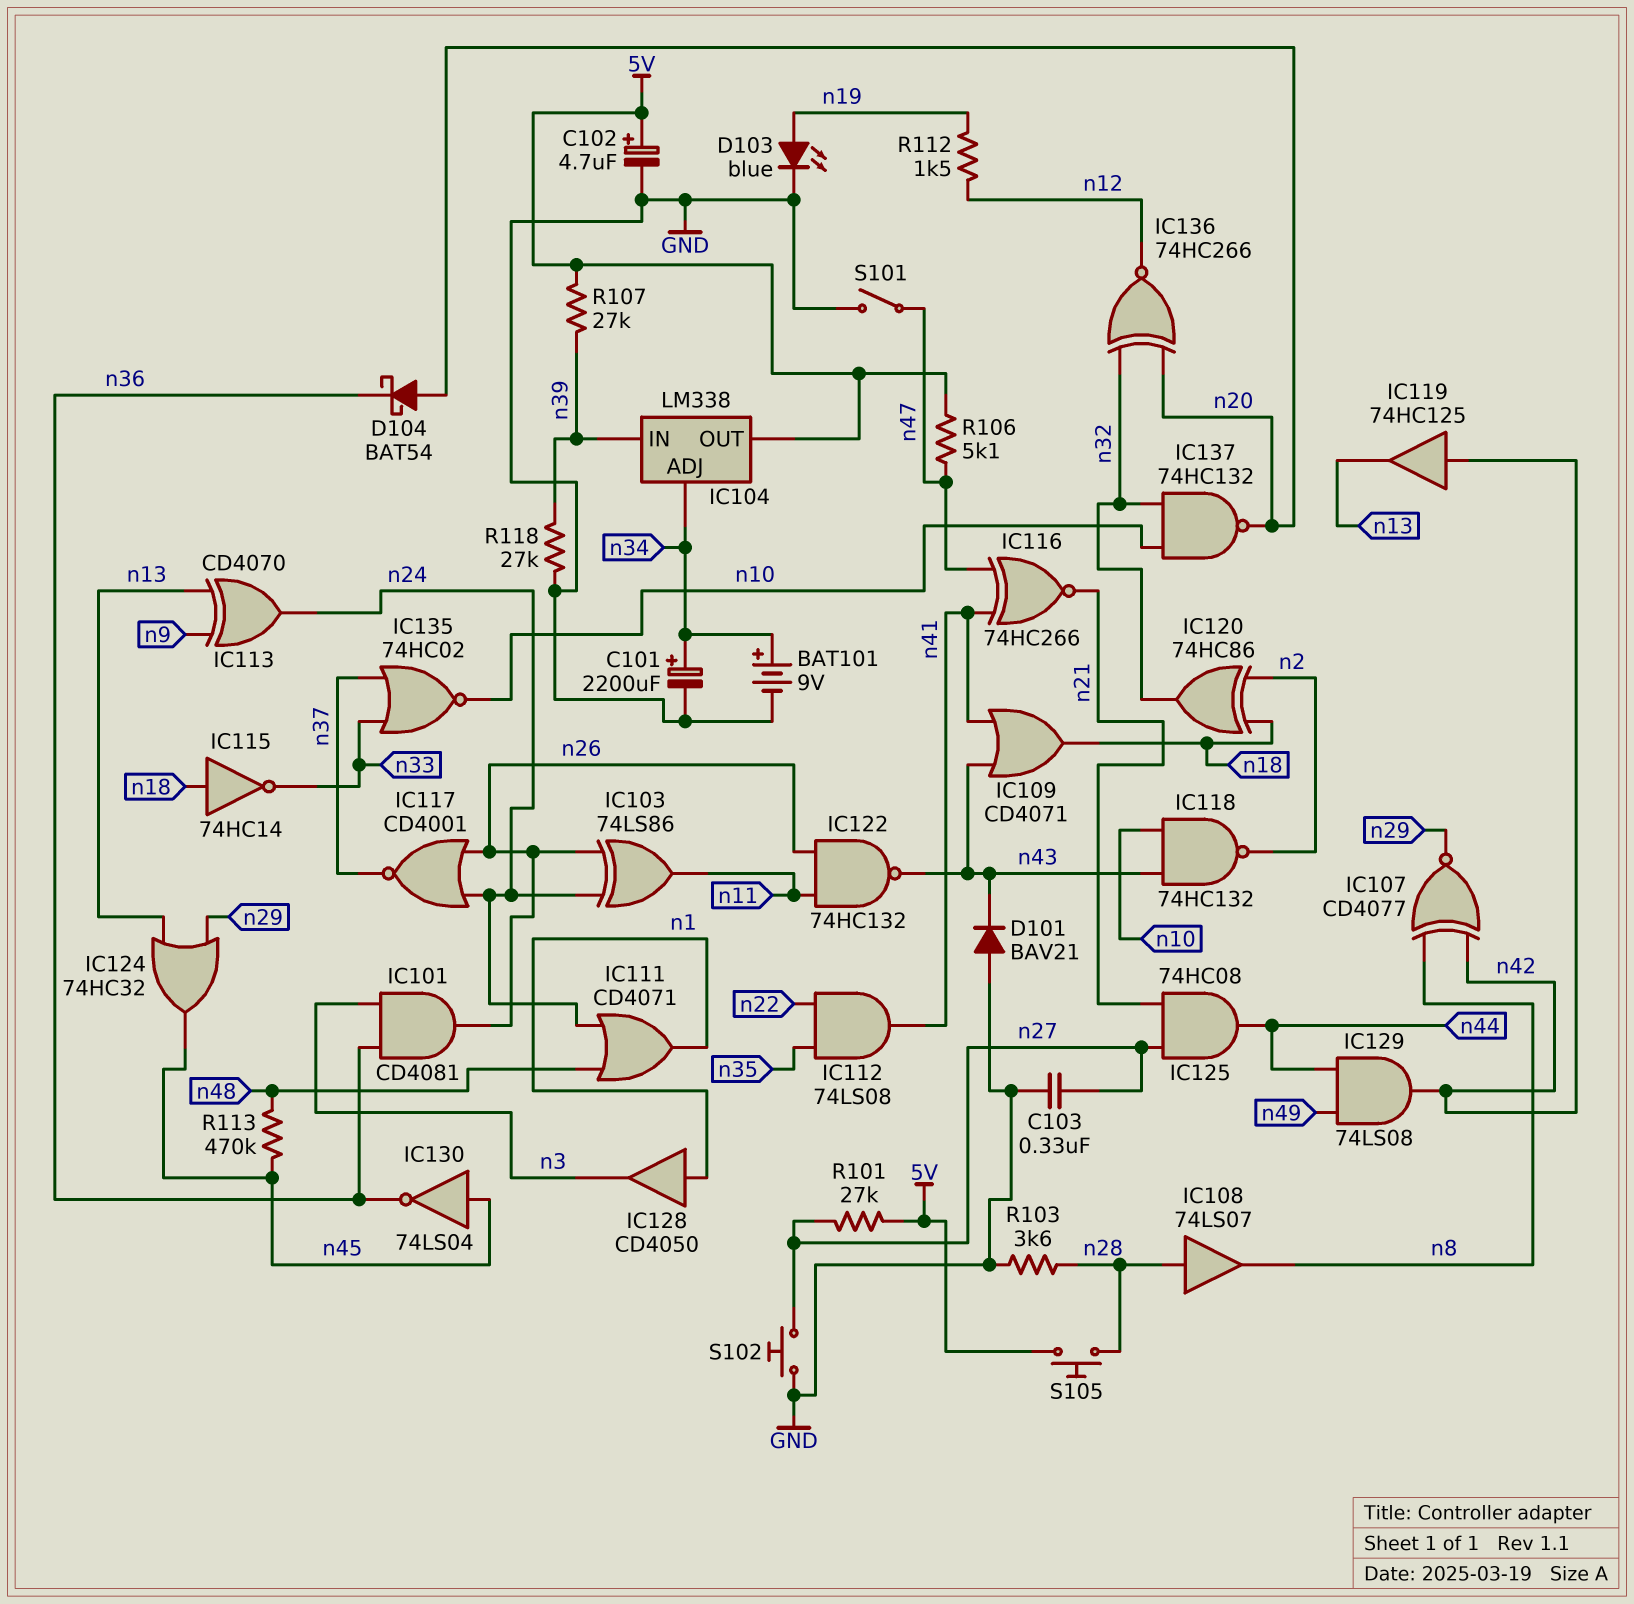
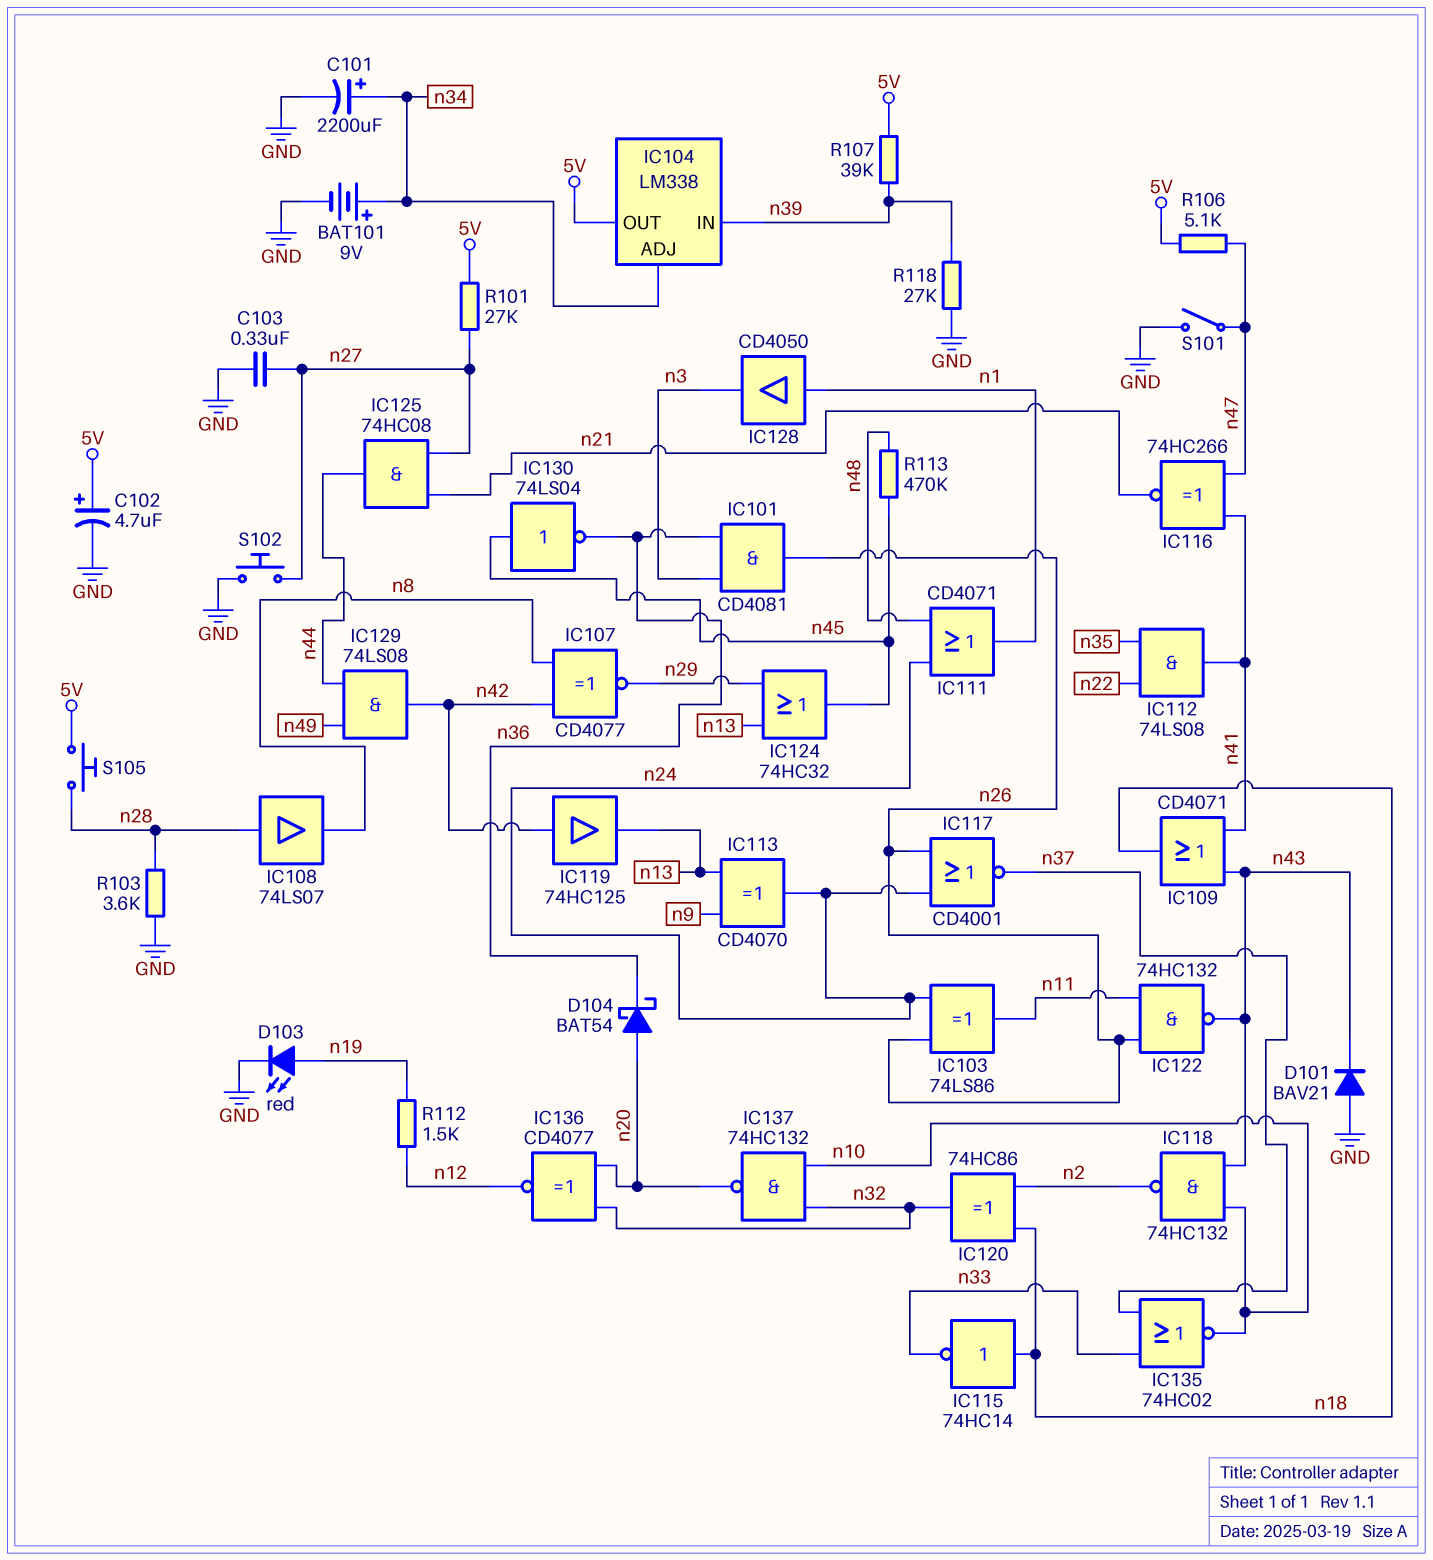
D103: LED blue (A n19, K GND) -> LED red (A n19, K GND)
IC136: XNOR 74HC266 (in n20, in n32, out n12) -> XNOR CD4077 (in n20, in n32, out n12)
R107: 27k (5V, n39) -> 39k (5V, n39)

